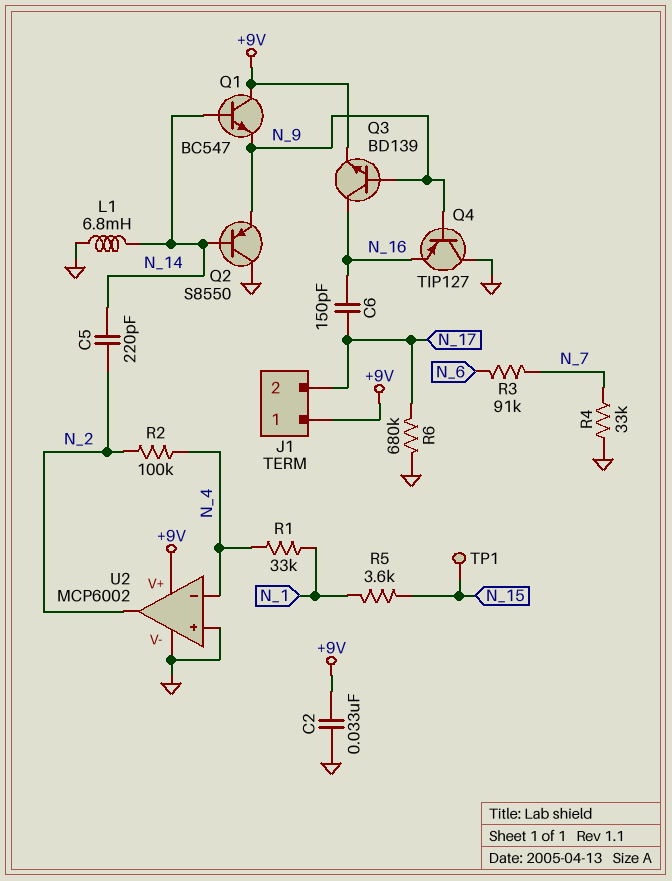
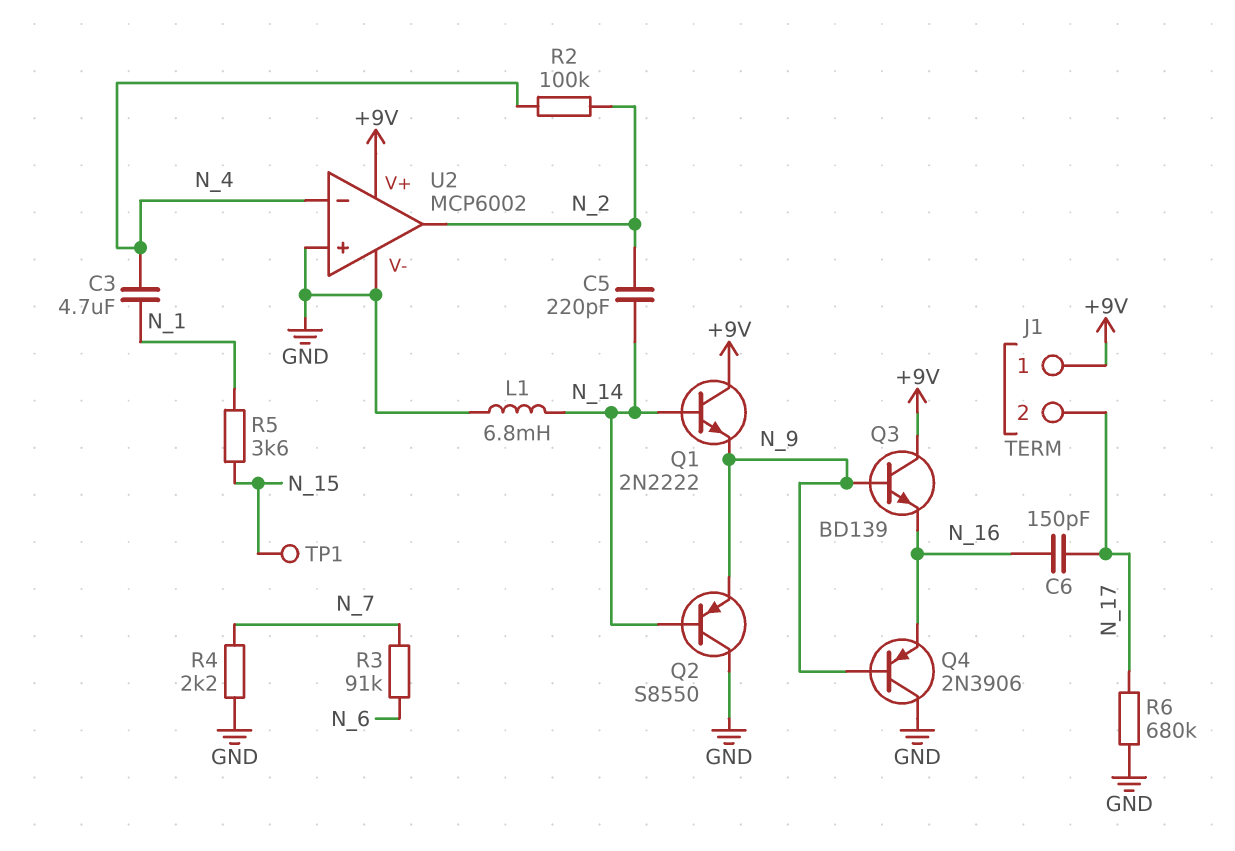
C2: 33nF (+9V, GND) -> none
C3: none -> 4.7uF (N_1, N_4)
Q1: NPN BC547 (B N_14, C +9V, E N_9) -> NPN 2N2222 (B N_14, C +9V, E N_9)
Q3: NPN BD139 (B N_9, C N_16, E +9V) -> NPN BD139 (B N_9, C +9V, E N_16)
Q4: PNP TIP127 (B N_9, C GND, E N_16) -> PNP 2N3906 (B N_9, C GND, E N_16)
R1: 33k (N_1, N_4) -> none
R4: 33k (GND, N_7) -> 2.2k (GND, N_7)

